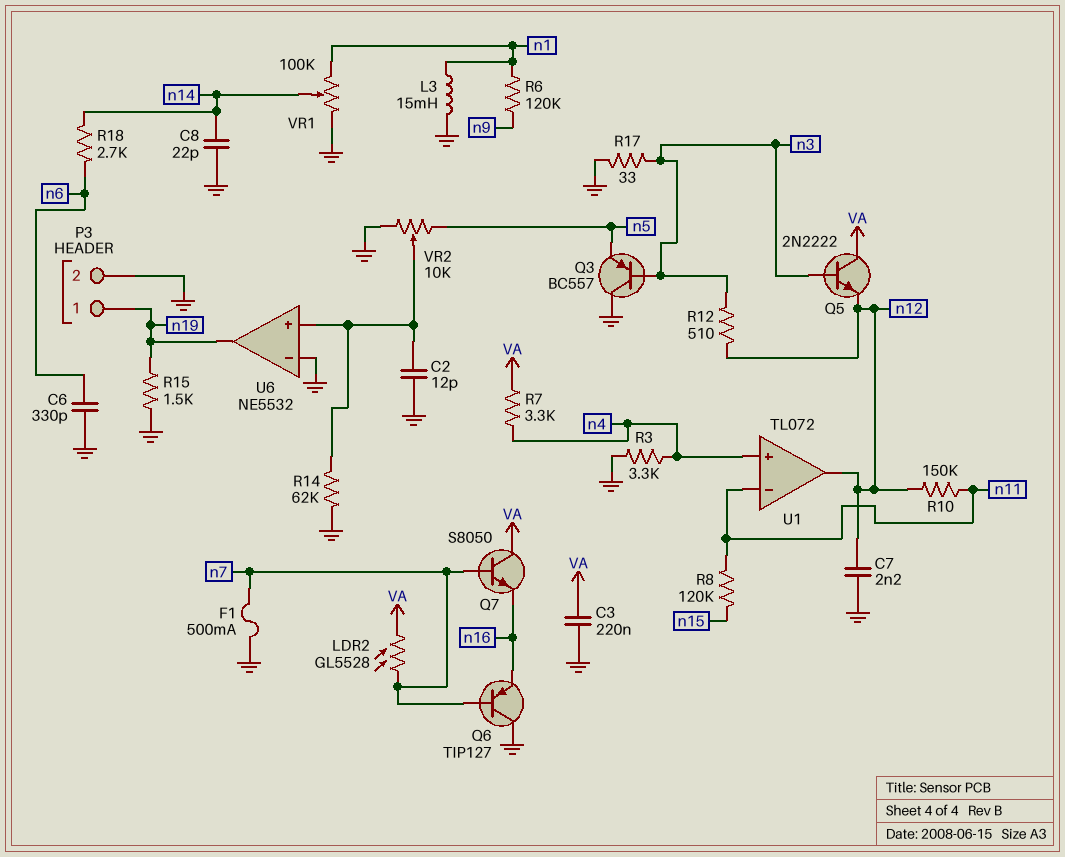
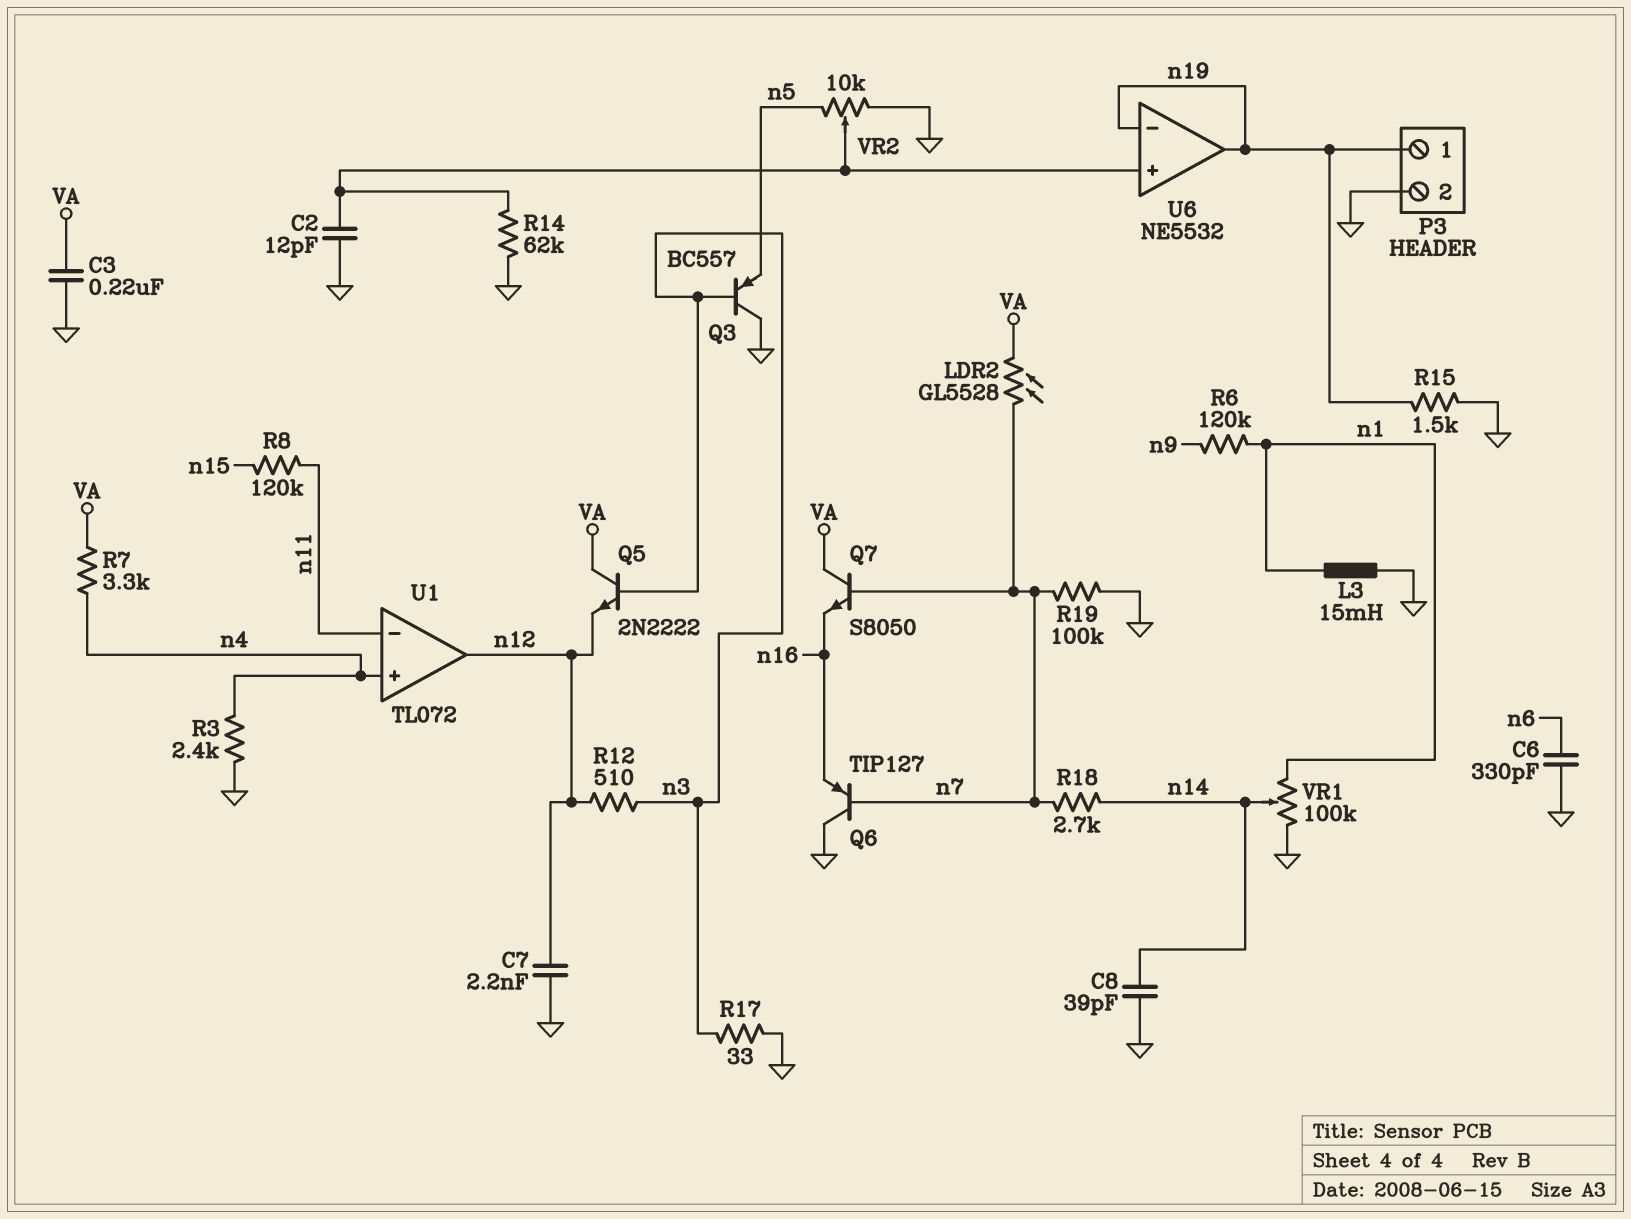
C8: 22pF (GND, n14) -> 39pF (GND, n14)
F1: 500mA (GND, n7) -> none
R3: 3.3k (GND, n4) -> 2.4k (GND, n4)
R10: 150k (n11, n12) -> none
R18: 2.7k (n6, n14) -> 2.7k (n7, n14)
R19: none -> 100k (GND, n7)
U6 pin in-: GND -> n19

